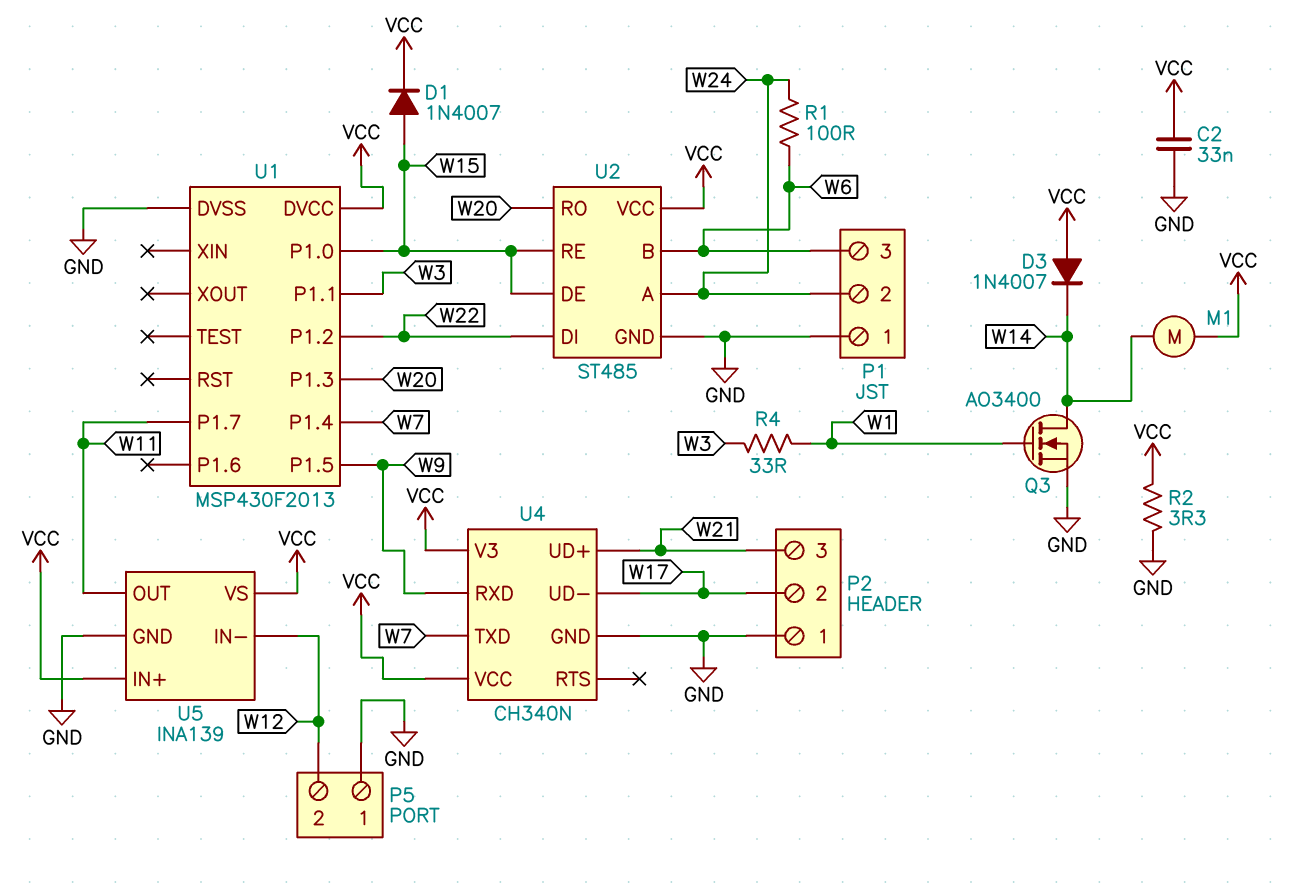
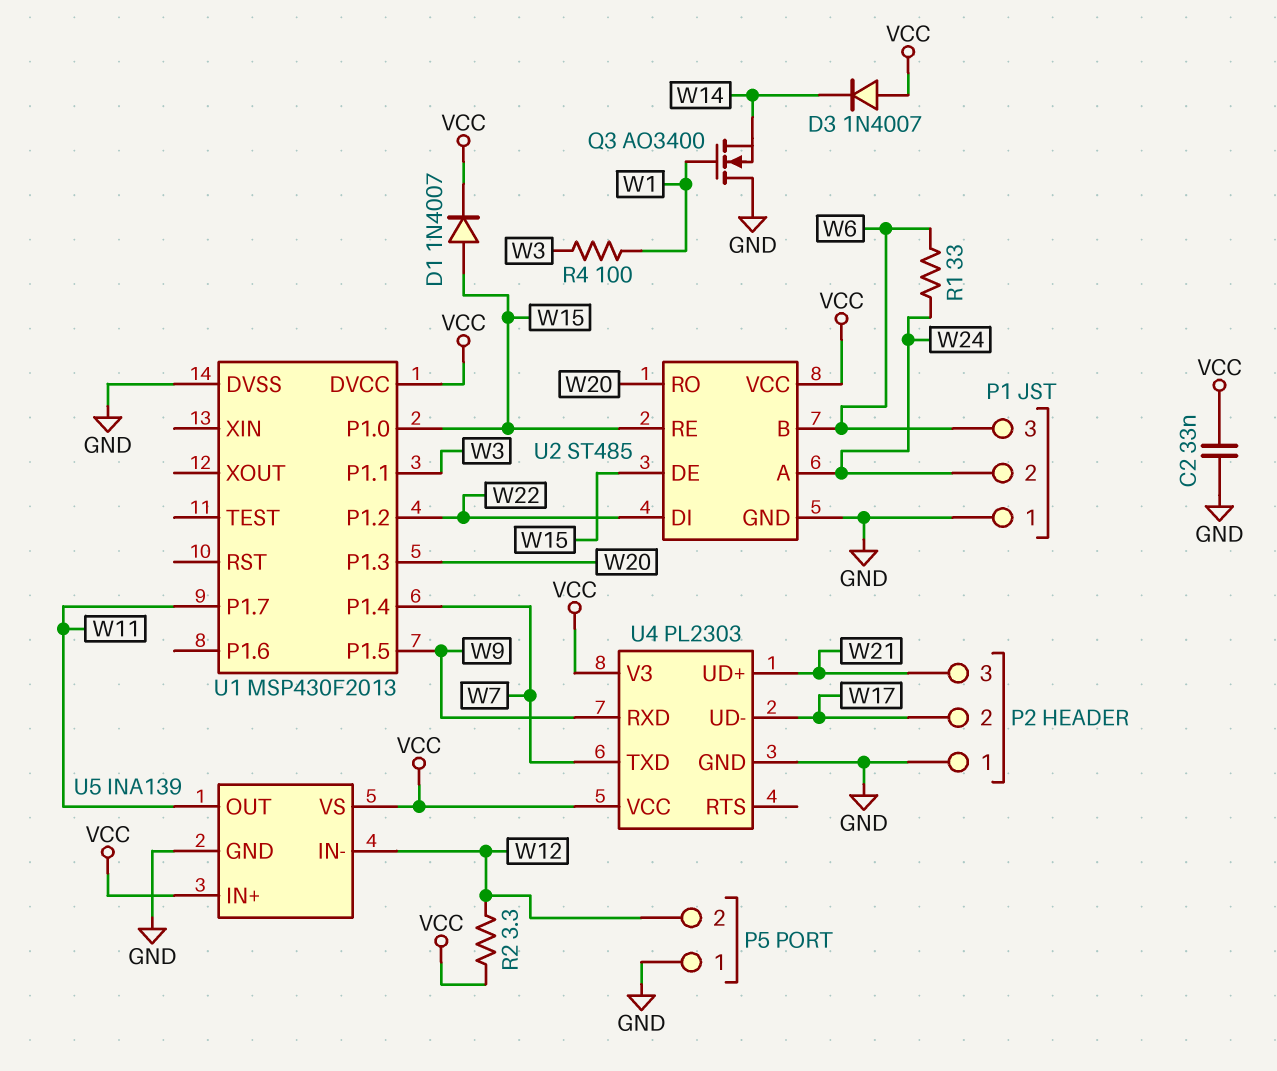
M1: motor (VCC, W14) -> none
Q3: NMOS AO3400 (G W1, D W14, S GND) -> NMOS AO3400 (G W1, D GND, S W14)
R1: 100 (W6, W24) -> 33 (W6, W24)
R2: 3.3 (GND, VCC) -> 3.3 (VCC, W12)
R4: 33 (W1, W3) -> 100 (W1, W3)
U4: CH340N -> PL2303

